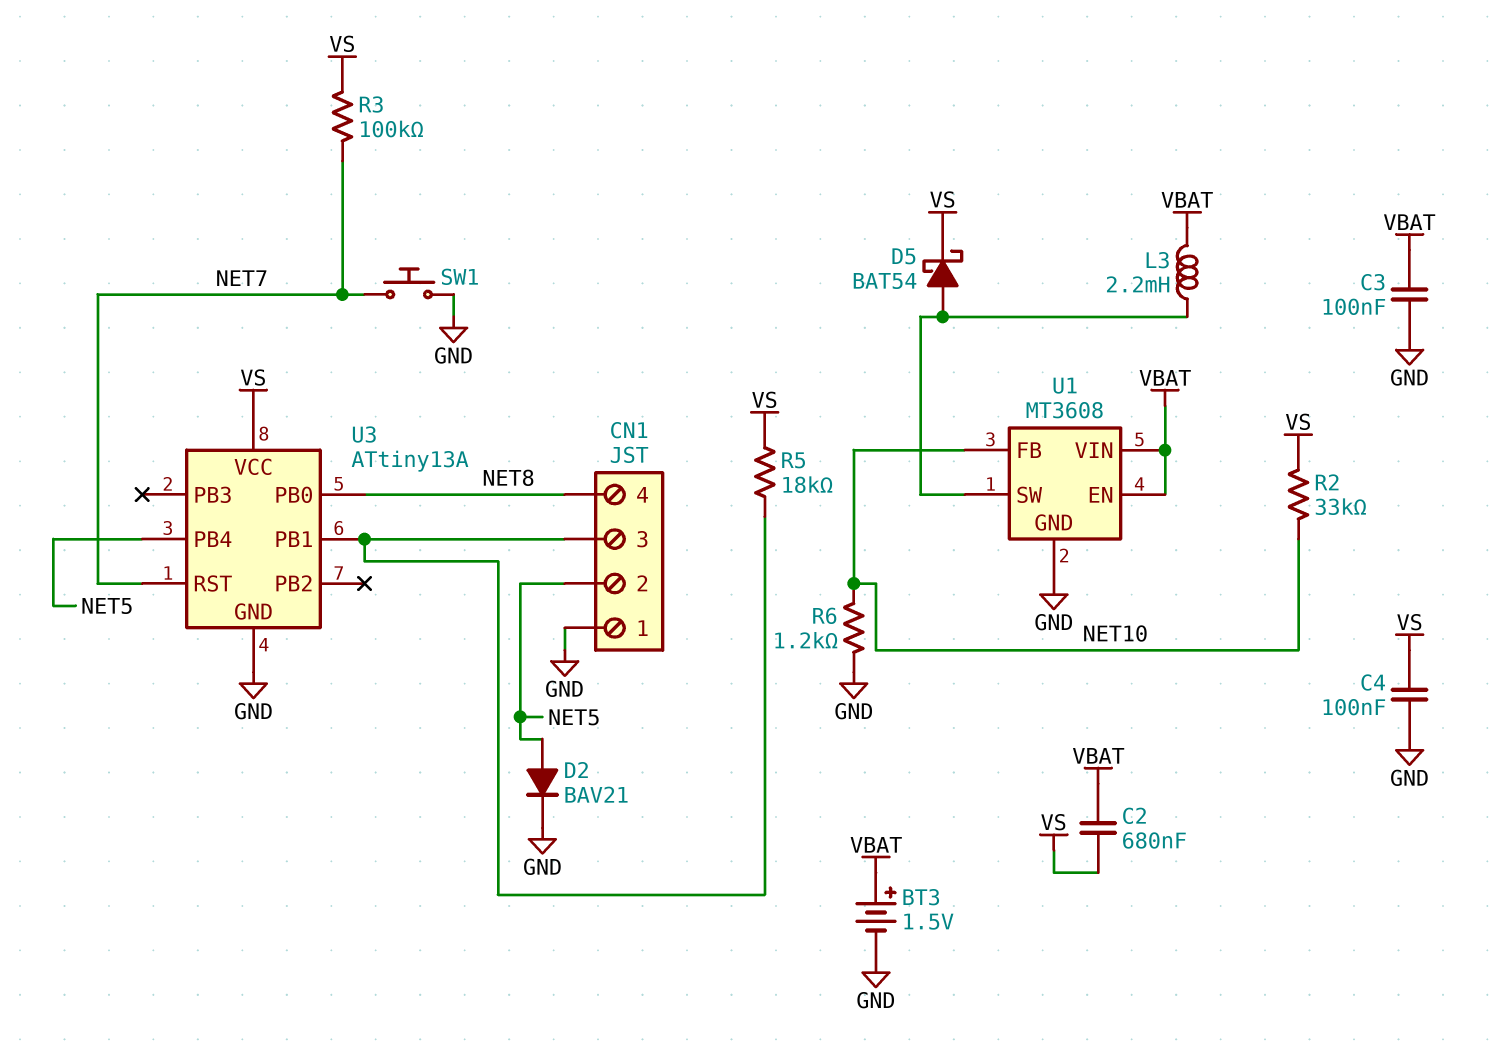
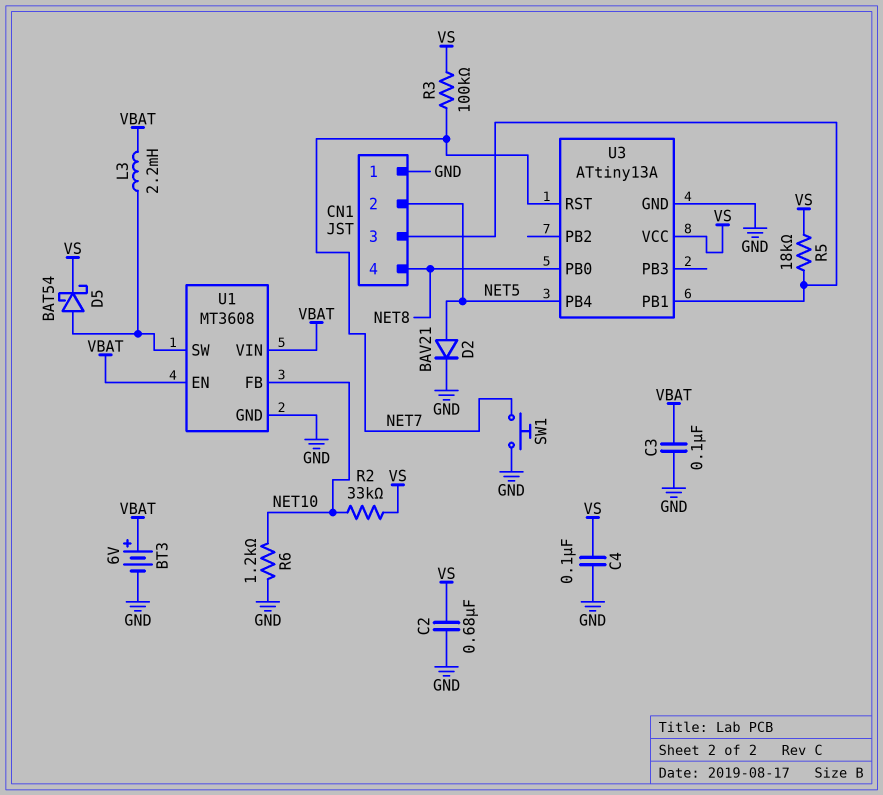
BT3: 1.5V (plus VBAT, minus GND) -> 6V (plus VBAT, minus GND)
C2: 680nF (VBAT, VS) -> 680nF (GND, VS)

